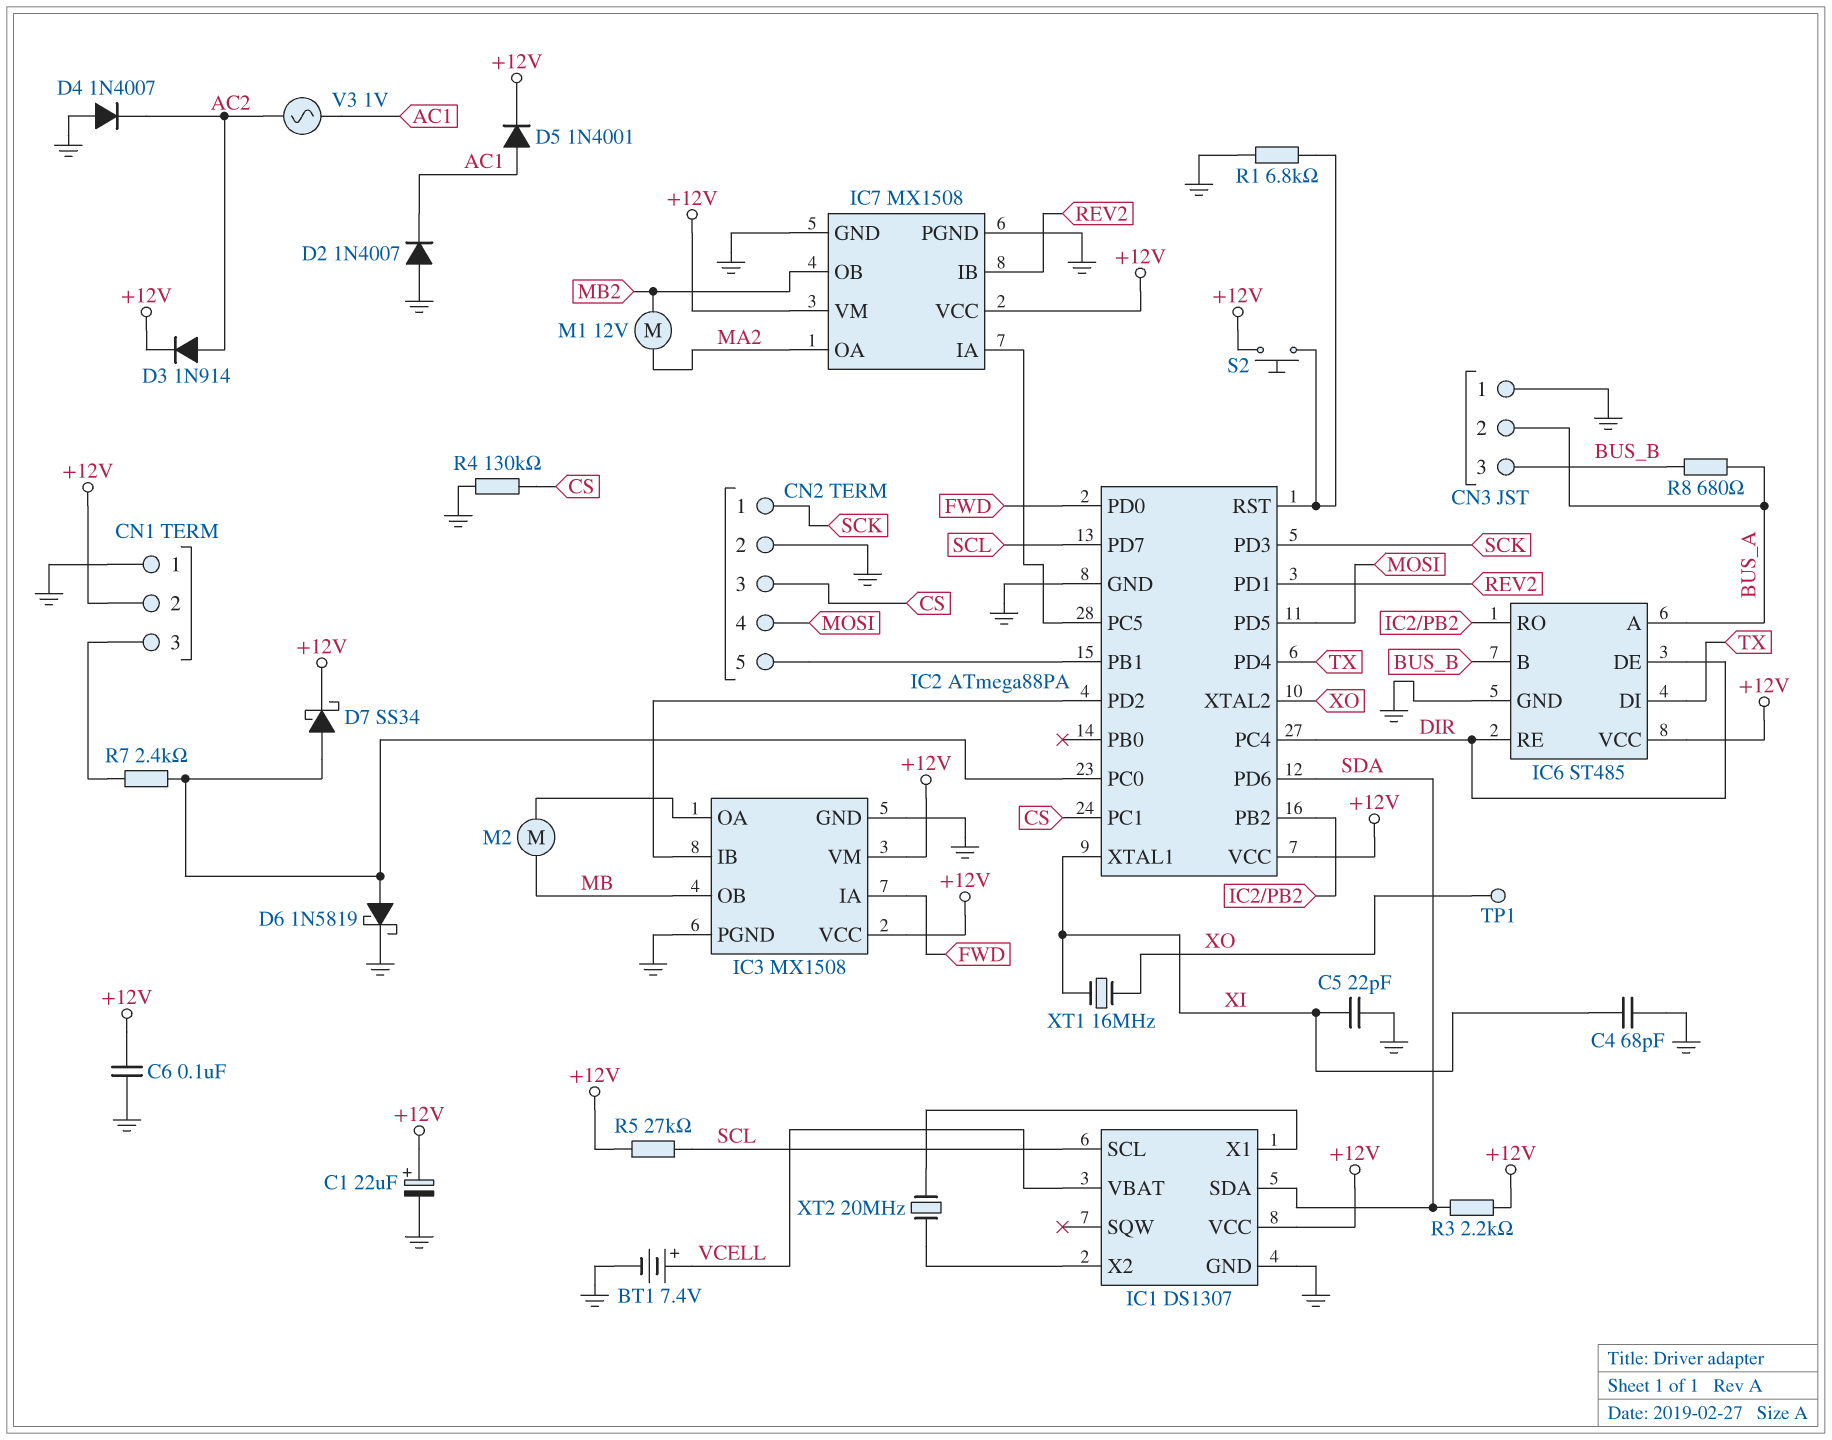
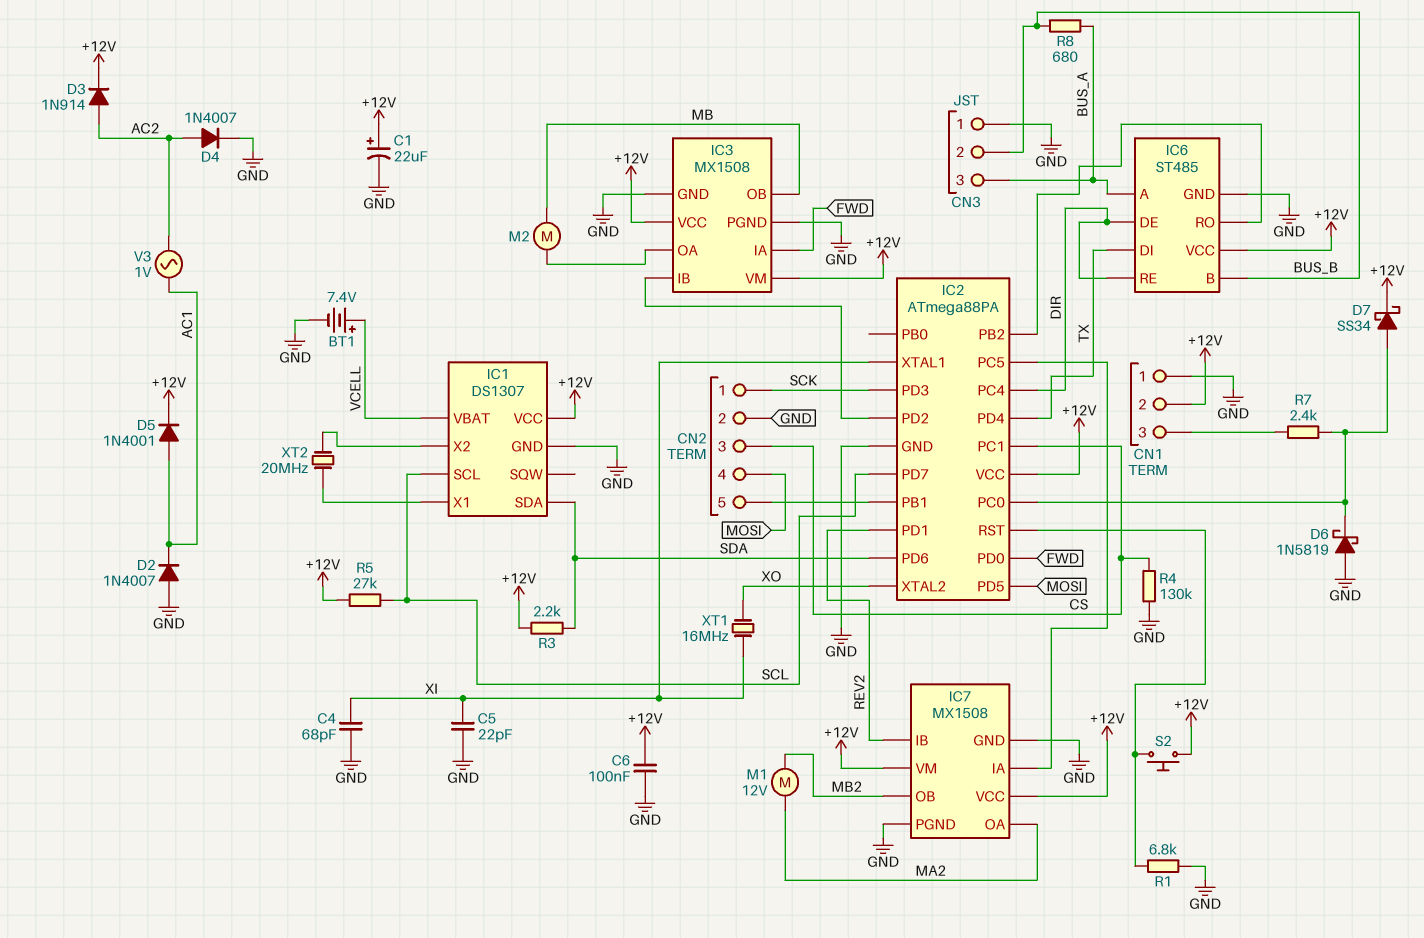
CN3 pin 2: BUS_A -> BUS_B
CN3 pin 3: BUS_B -> BUS_A
D4: diode 1N4007 (A GND, K AC2) -> diode 1N4007 (A AC2, K GND)
D6: schottky 1N5819 (A IC2/PC0, K GND) -> schottky 1N5819 (A GND, K IC2/PC0)
TP1: test point (XO) -> none

